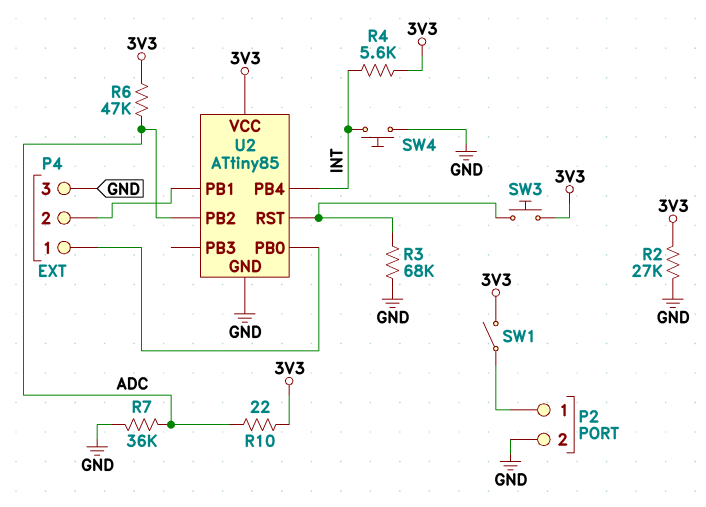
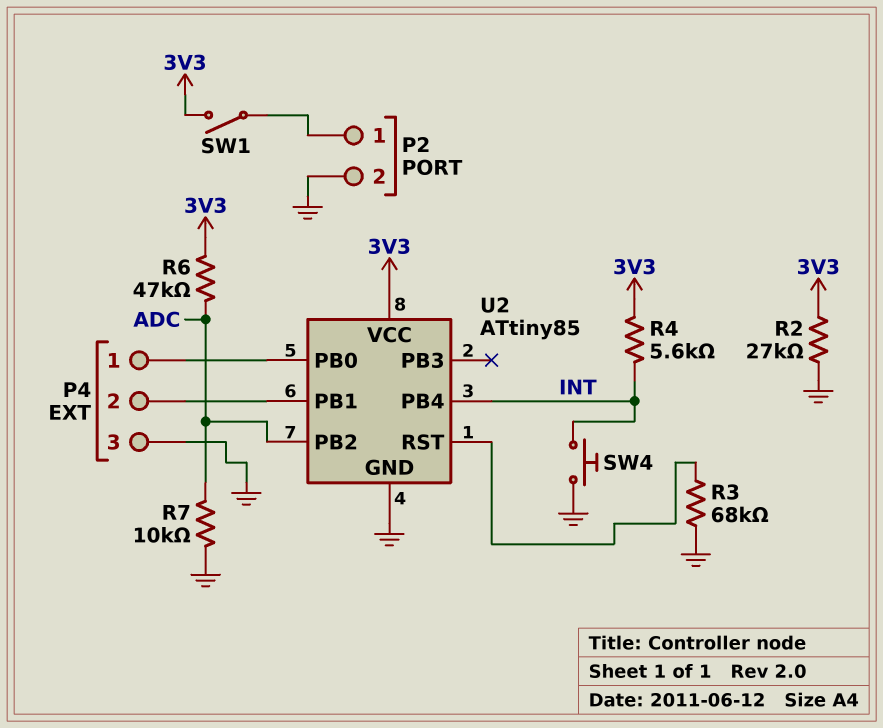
R7: 36k (ADC, GND) -> 10k (ADC, GND)
R10: 22 (3V3, ADC) -> none
SW3: button (3V3, U2/RST) -> none

